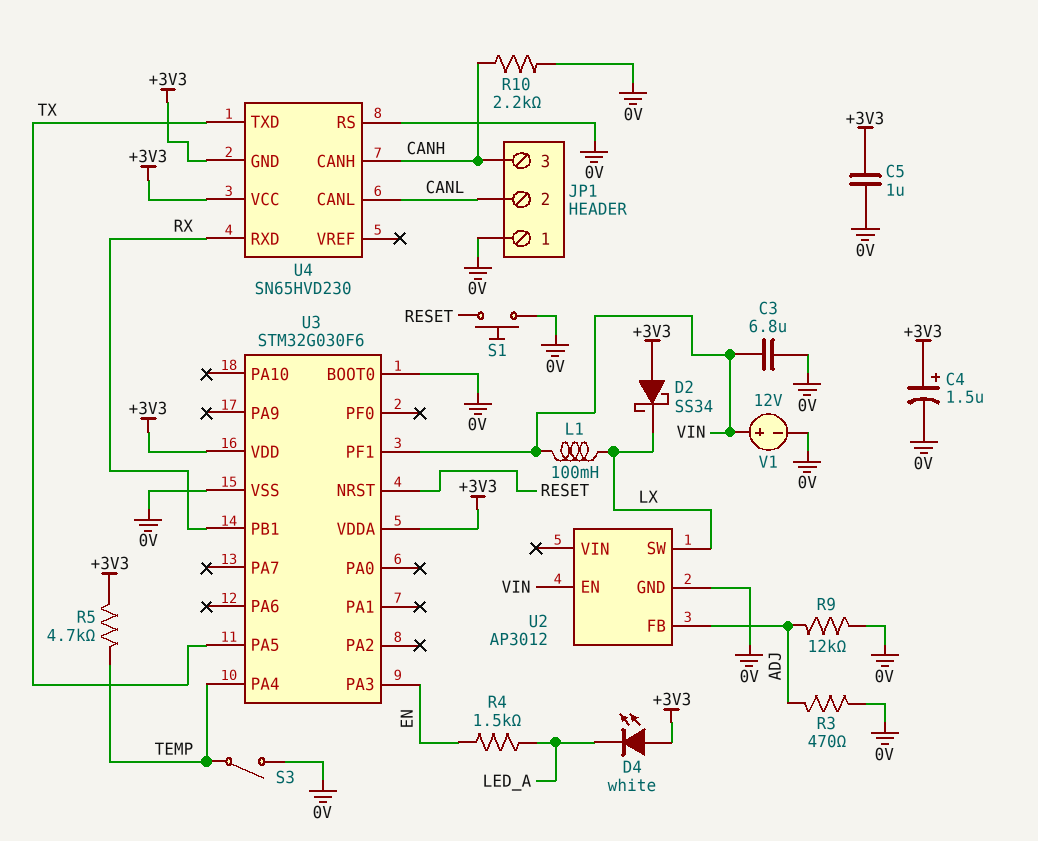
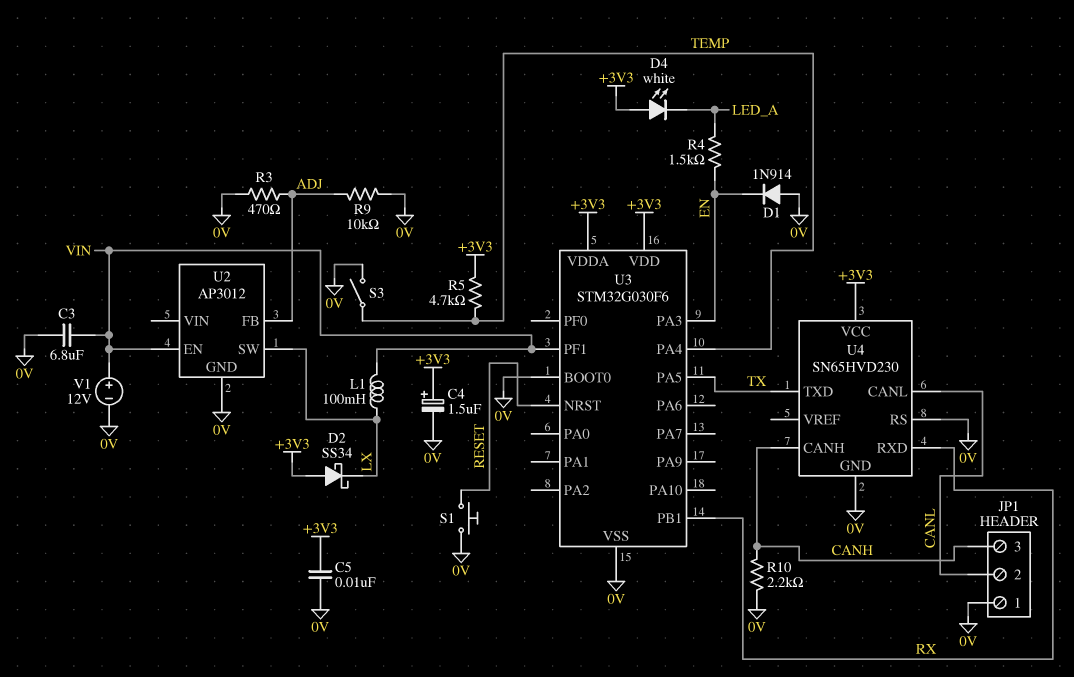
C5: 1uF (+3V3, 0V) -> 10nF (+3V3, 0V)
D1: none -> diode 1N914 (A 0V, K EN)
R9: 12k (0V, ADJ) -> 10k (0V, ADJ)
U4 pin GND: +3V3 -> 0V

